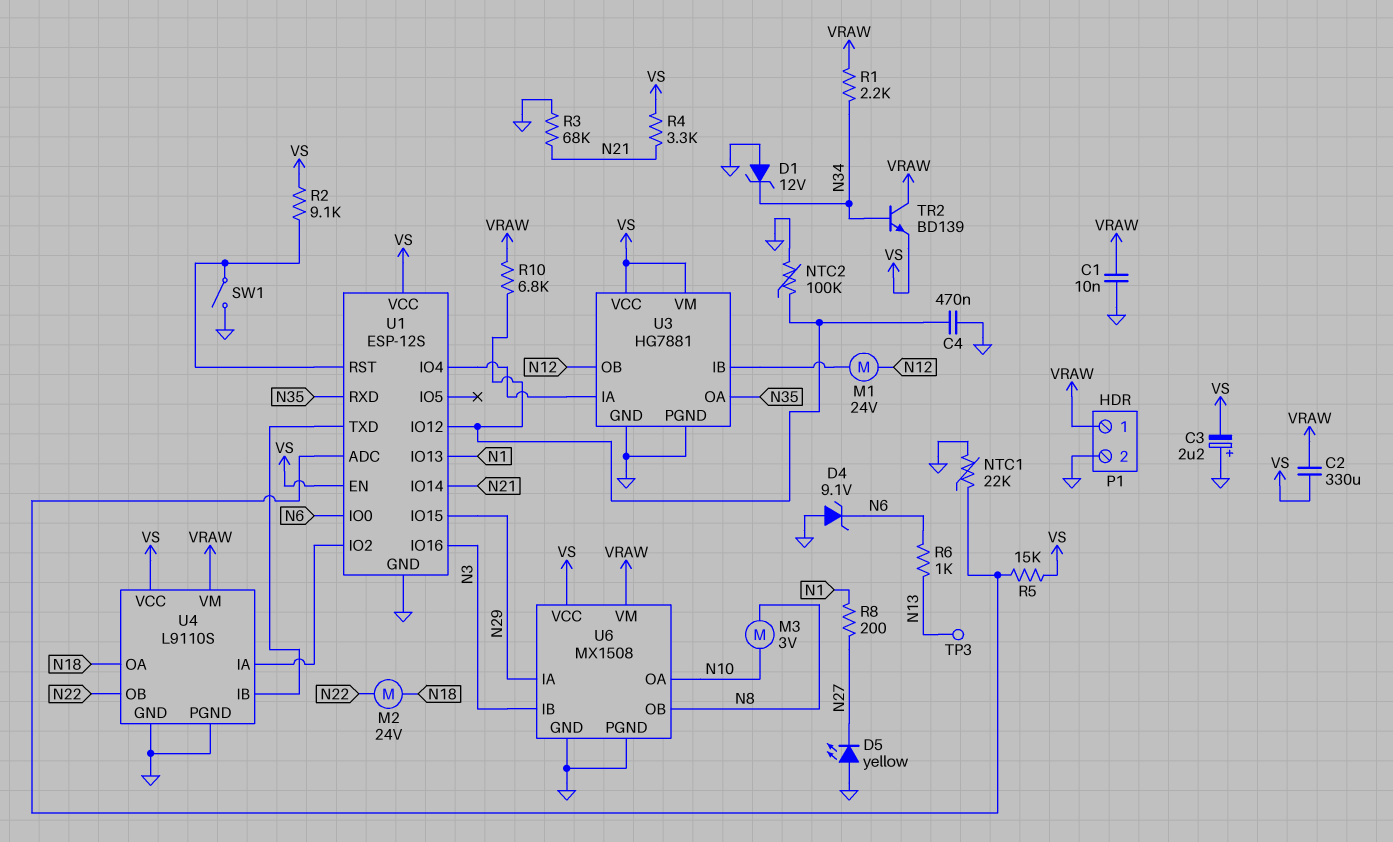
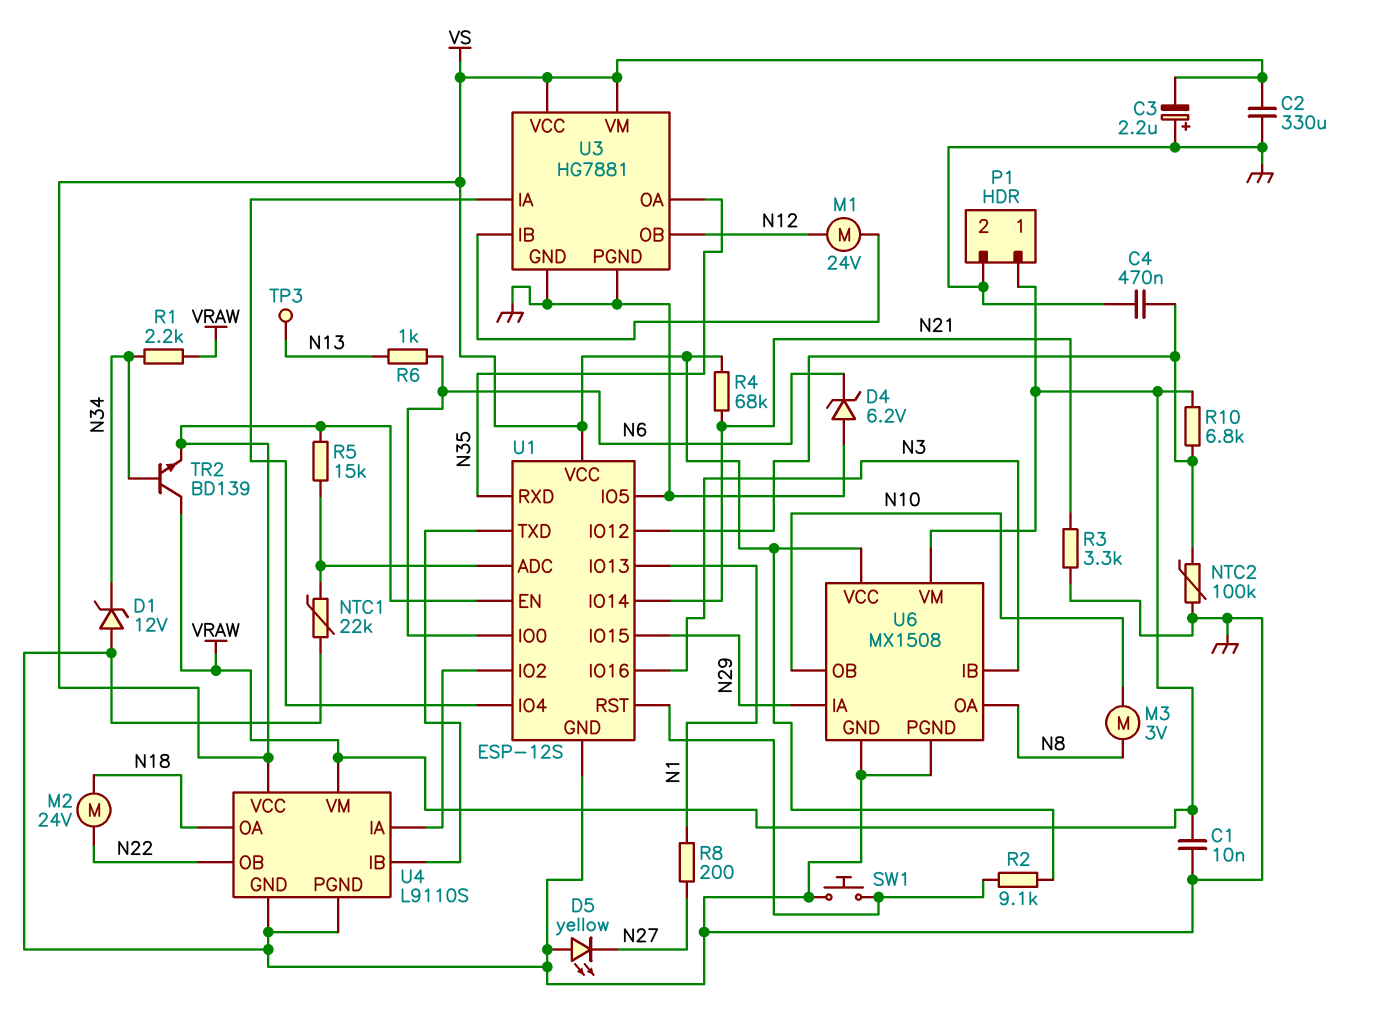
C2: 330uF (VRAW, VS) -> 330uF (GND, VS)
D4: zener 9.1V (A GND, K N6) -> zener 6.2V (A GND, K N6)
R3: 68k (GND, N21) -> 3.3k (GND, N21)
R4: 3.3k (N21, VS) -> 68k (N21, VS)
SW1: switch (GND, U1/RST) -> button (GND, U1/RST)
U1 pin IO5: none -> GND
U6 pin OA: N10 -> N8
U6 pin OB: N8 -> N10

